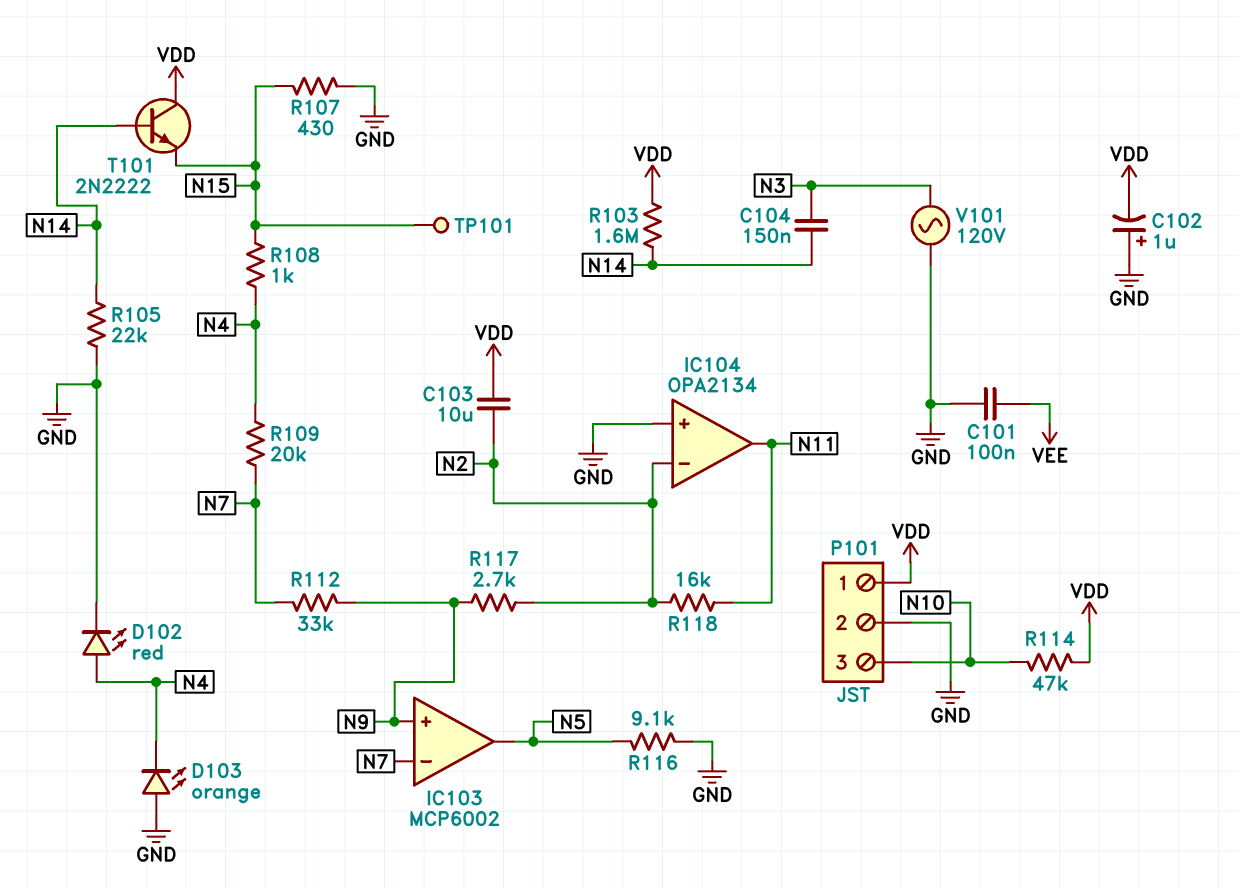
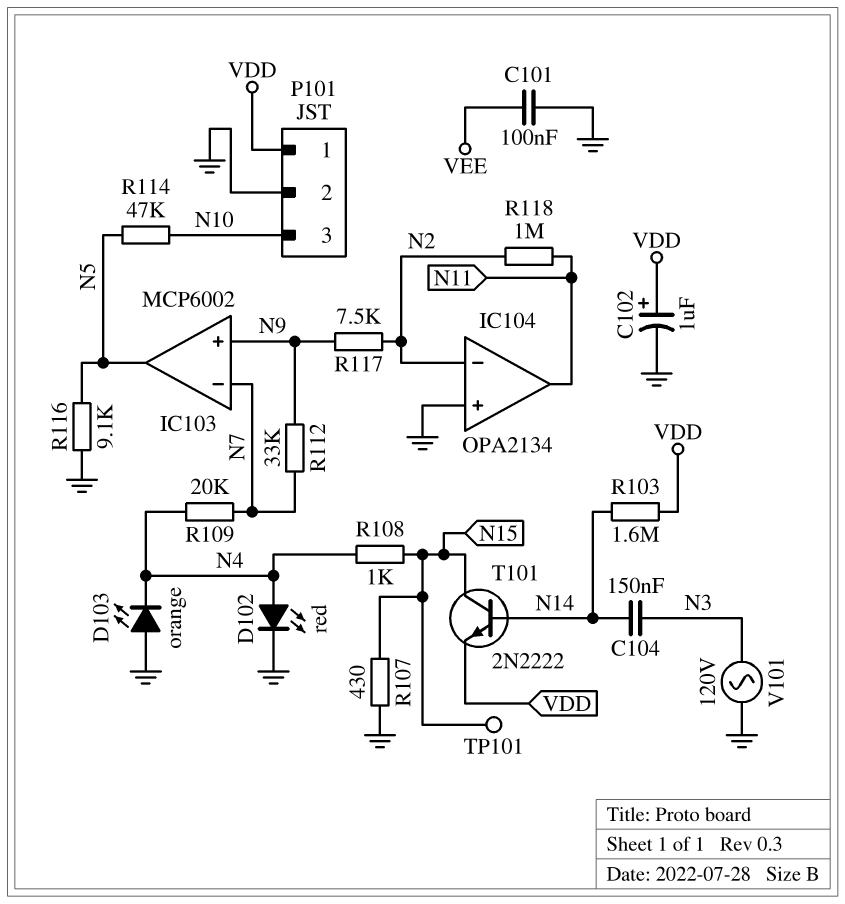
C102: 1uF (plus GND, minus VDD) -> 1uF (plus VDD, minus GND)
C103: 10uF (N2, VDD) -> none
R105: 22k (GND, N14) -> none
R114: 47k (N10, VDD) -> 47k (N5, N10)
R117: 2.7k (N2, N9) -> 7.5k (N2, N9)
R118: 16k (N2, N11) -> 1M (N2, N11)
T101: NPN 2N2222 (B N14, C VDD, E N15) -> NPN 2N2222 (B N14, C N15, E VDD)

